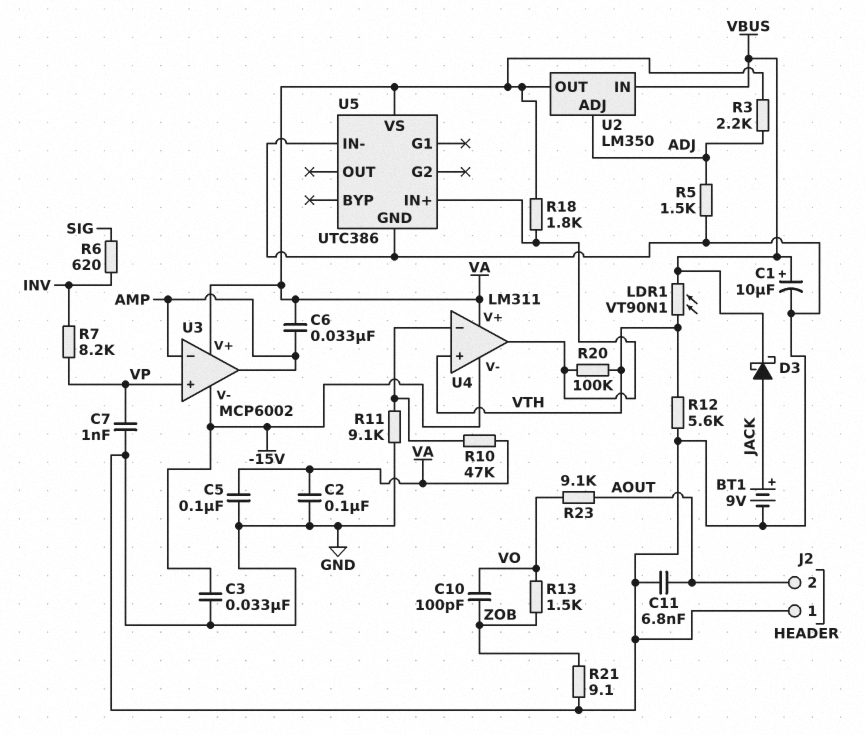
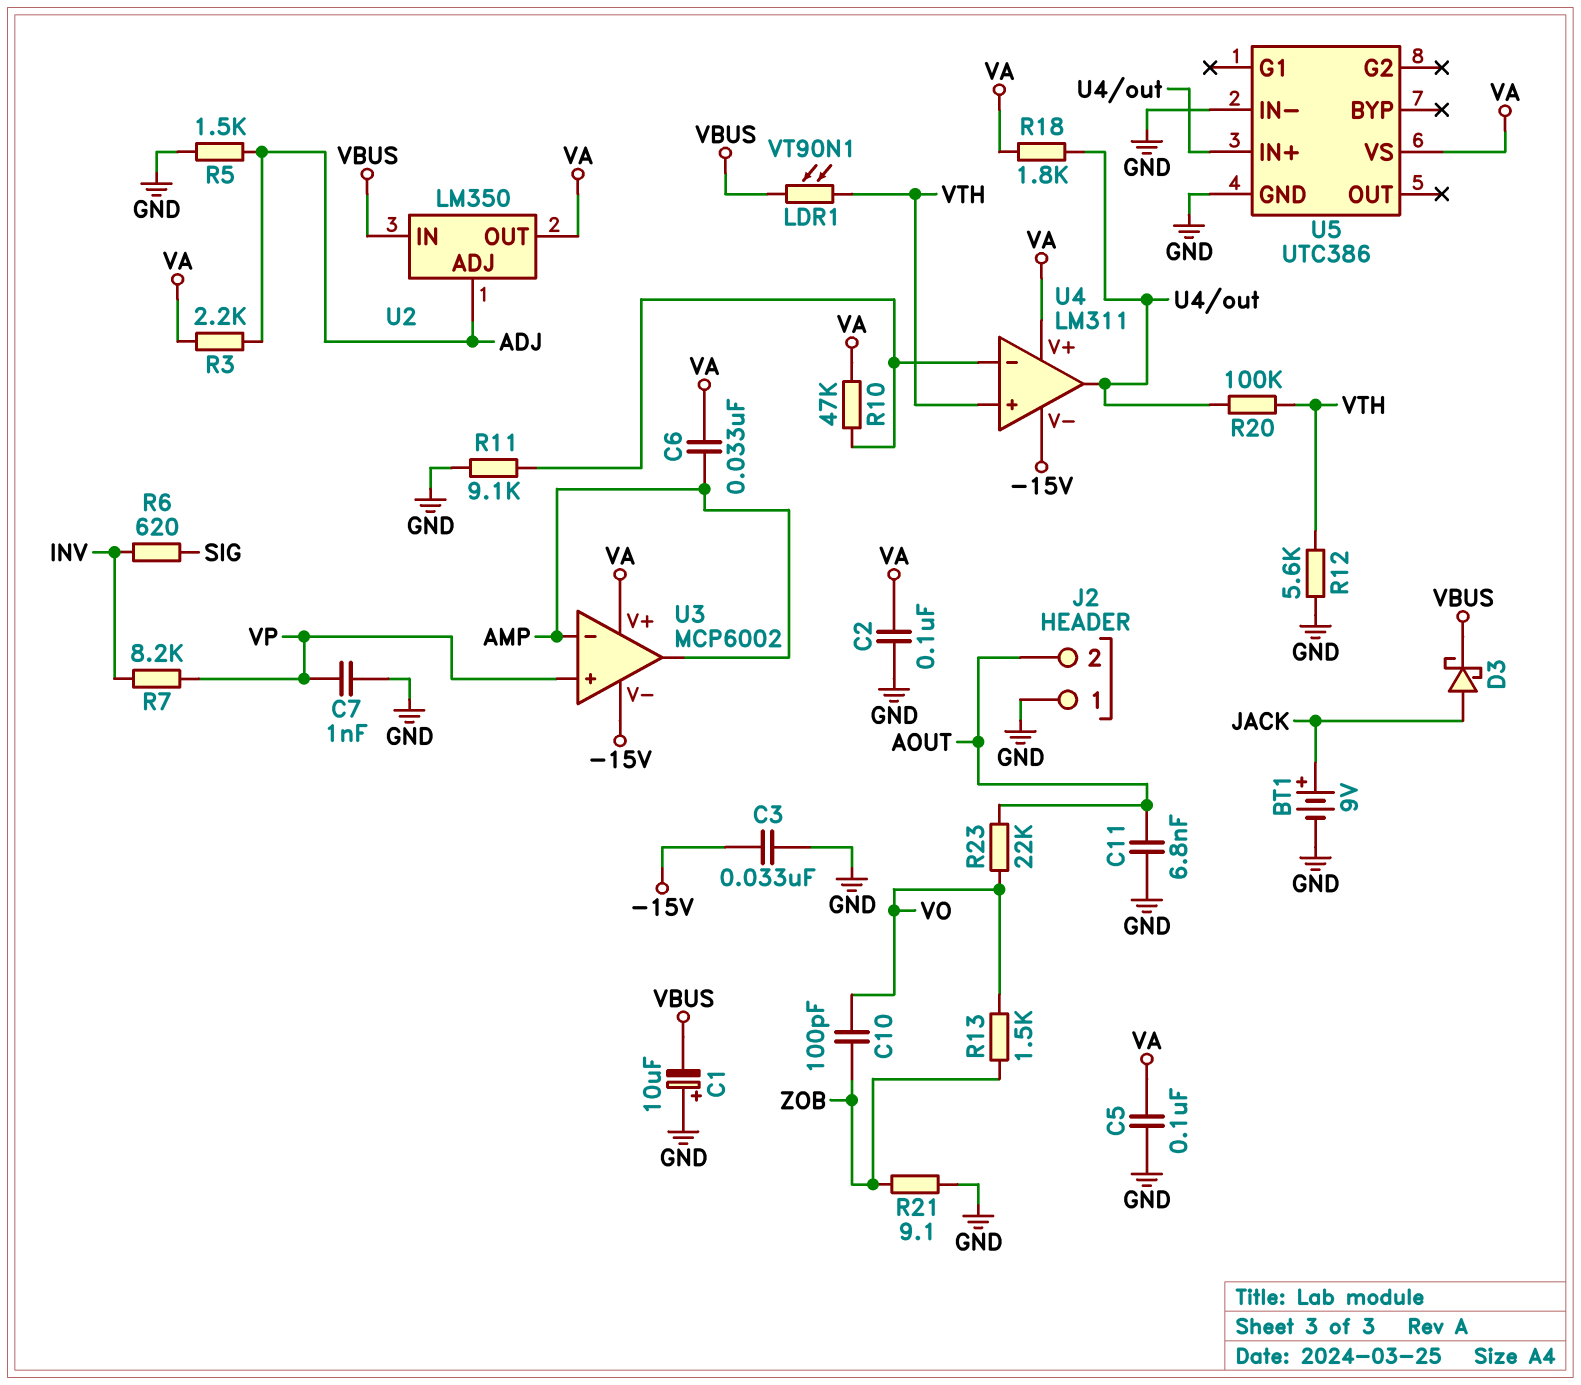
C1: 10uF (plus VBUS, minus GND) -> 10uF (plus GND, minus VBUS)
R23: 9.1k (AOUT, VO) -> 22k (AOUT, VO)

